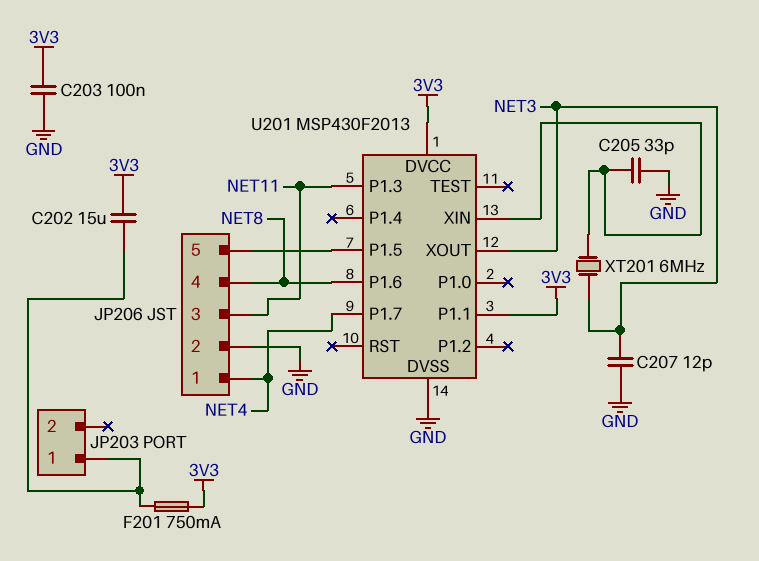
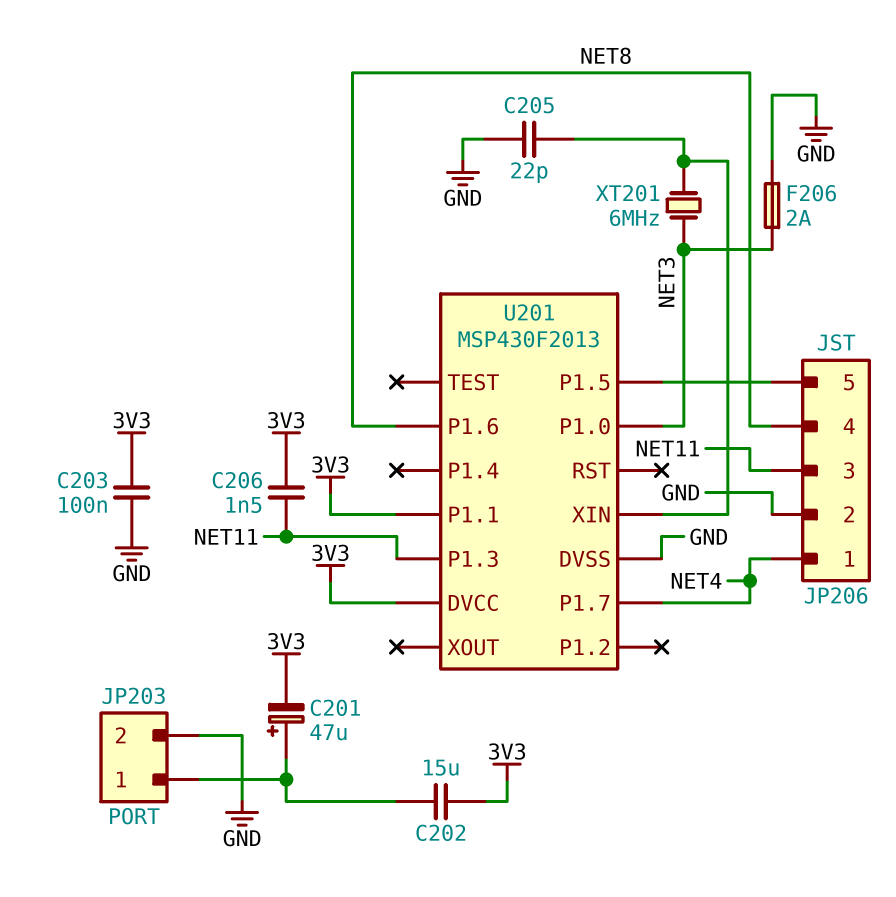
C201: none -> 47uF (plus JP203/1, minus 3V3)
C205: 33pF (GND, U201/XIN) -> 22pF (GND, U201/XIN)
C206: none -> 1.5nF (3V3, NET11)
C207: 12pF (GND, NET3) -> none
F201: 750mA (3V3, JP203/1) -> none
F206: none -> 2A (GND, NET3)
JP203 pin 2: none -> GND
U201 pin P1.0: none -> NET3
U201 pin XOUT: NET3 -> none

